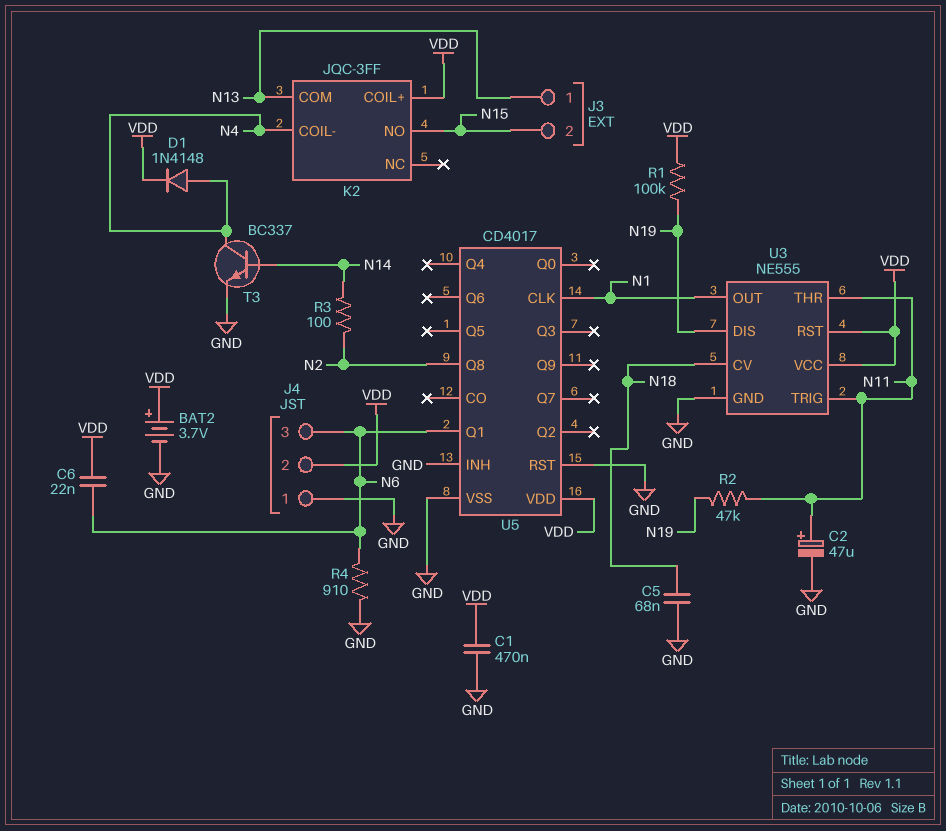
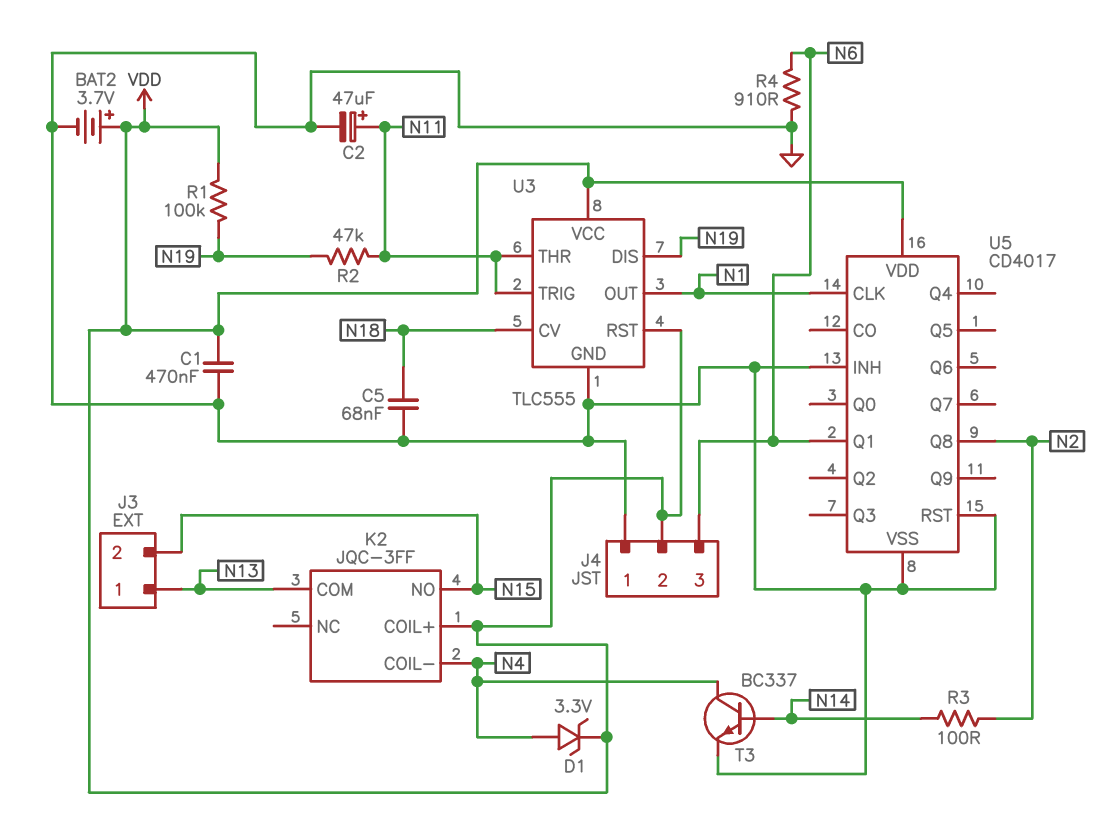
C6: 22nF (N6, VDD) -> none
D1: diode 1N4148 (A N4, K VDD) -> zener 3.3V (A N4, K VDD)
U3: NE555 -> TLC555

